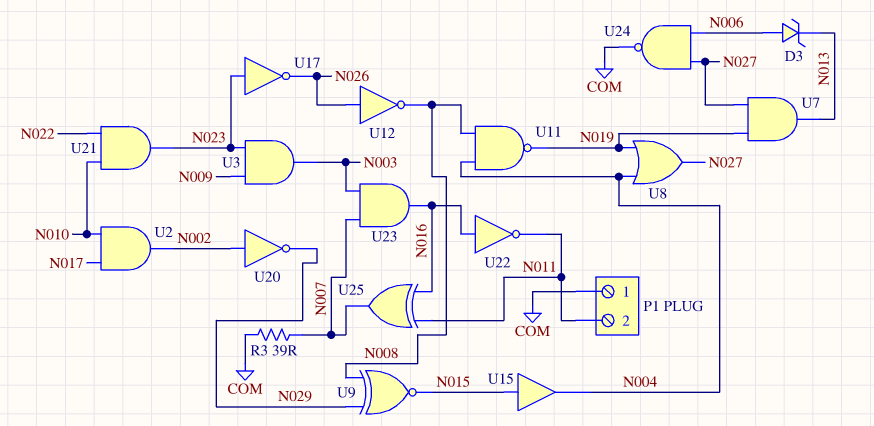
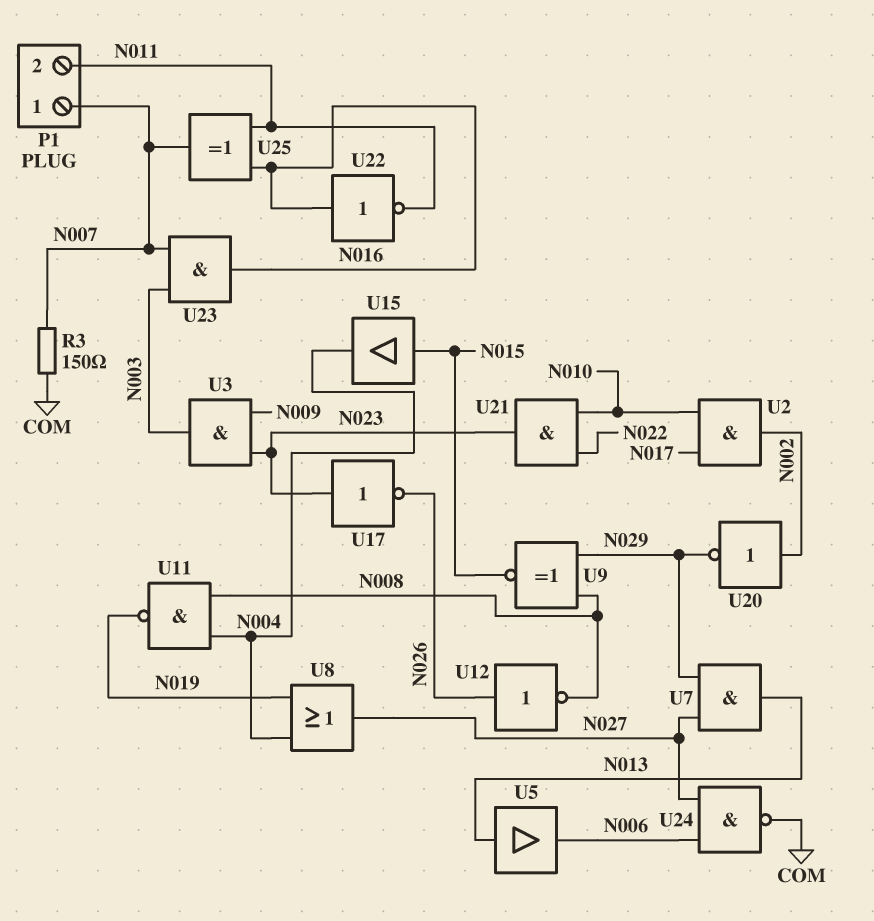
D3: zener (A N006, K N013) -> none
P1 pin 1: COM -> N007
R3: 39 (COM, N007) -> 150 (COM, N007)
U5: none -> buffer (in N013, out N006)
U7: AND (in N019, in N027, out N013) -> AND (in N027, in N029, out N013)

